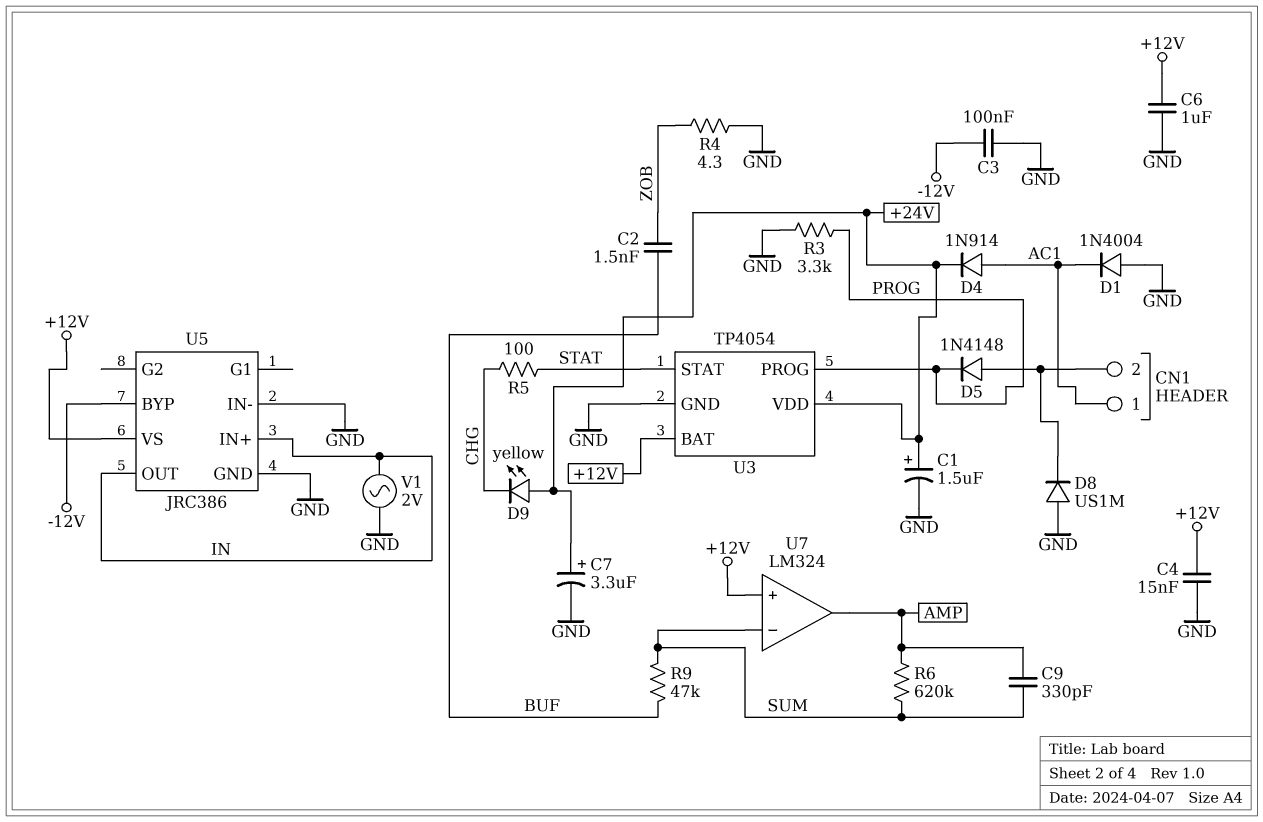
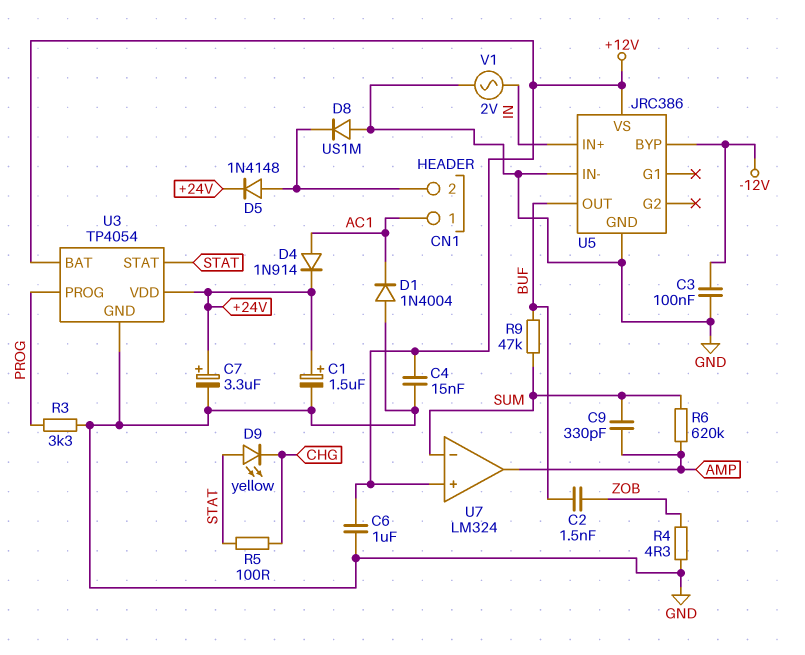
D5: diode 1N4148 (A CN1/2, K PROG) -> diode 1N4148 (A CN1/2, K +24V)
D9: LED yellow (A +24V, K CHG) -> LED yellow (A STAT, K CHG)
U5 pin OUT: IN -> BUF

